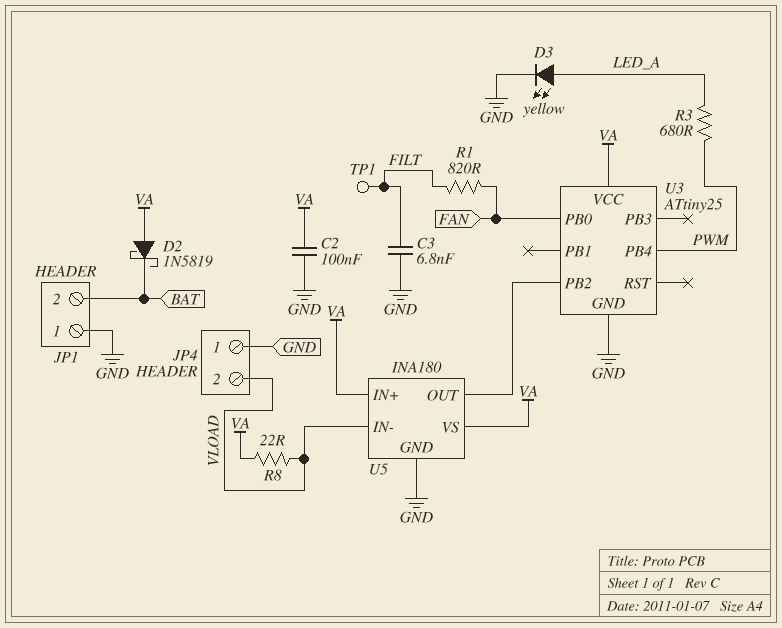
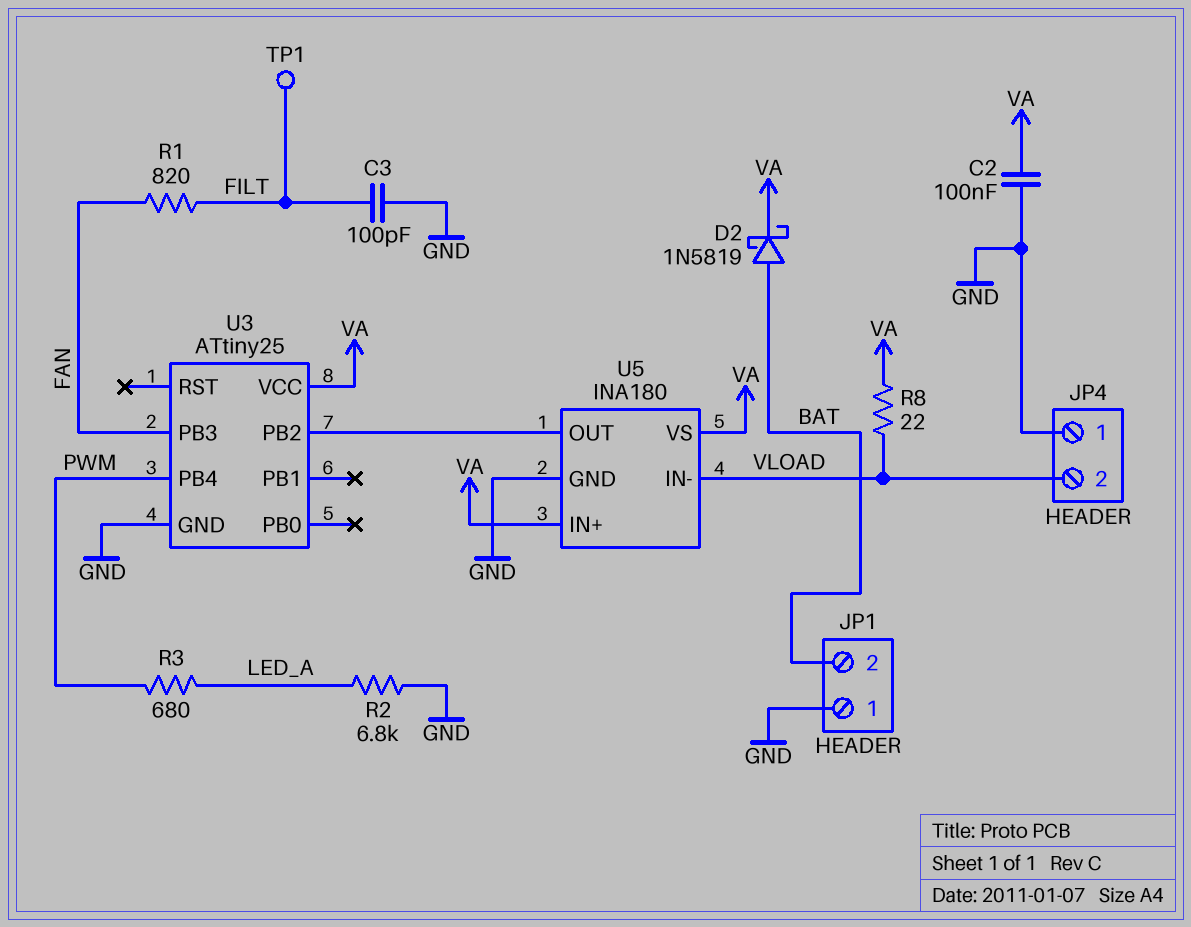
C3: 6.8nF (FILT, GND) -> 100pF (FILT, GND)
D2: schottky 1N5819 (A VA, K BAT) -> schottky 1N5819 (A BAT, K VA)
D3: LED yellow (A LED_A, K GND) -> none
R2: none -> 6.8k (GND, LED_A)
U3 pin PB0: FAN -> none
U3 pin PB3: none -> FAN

